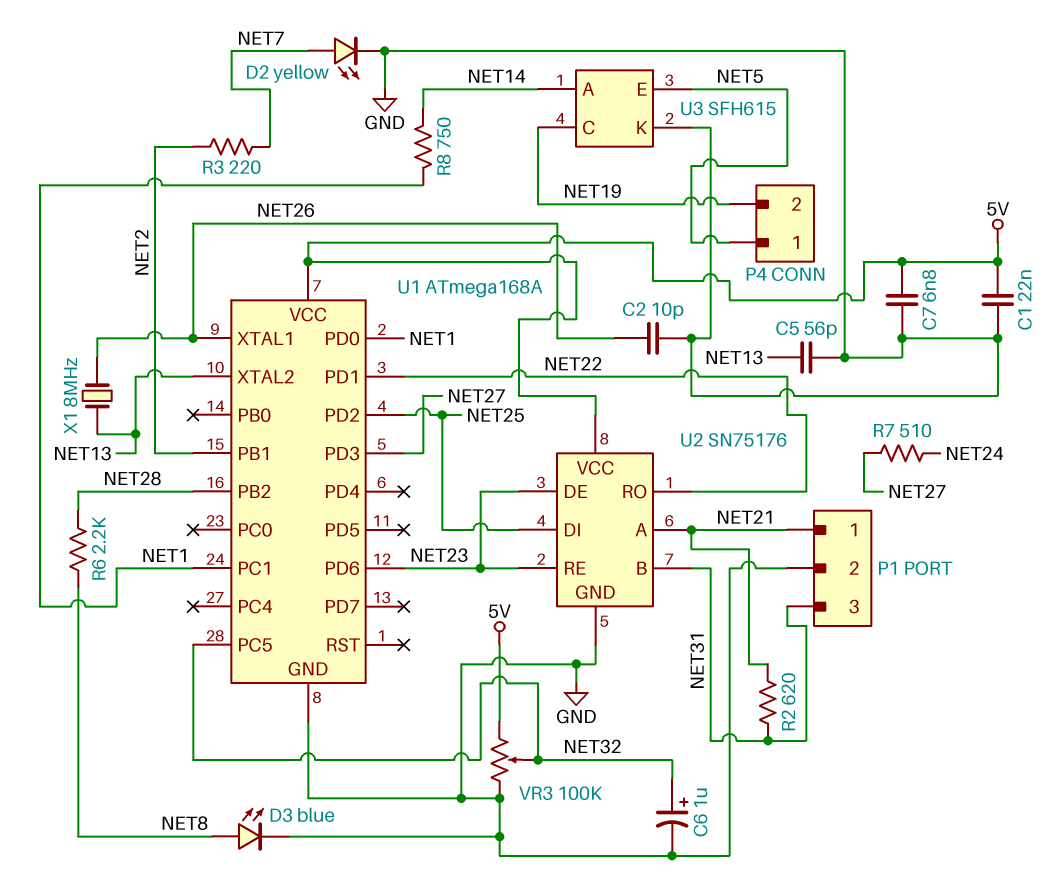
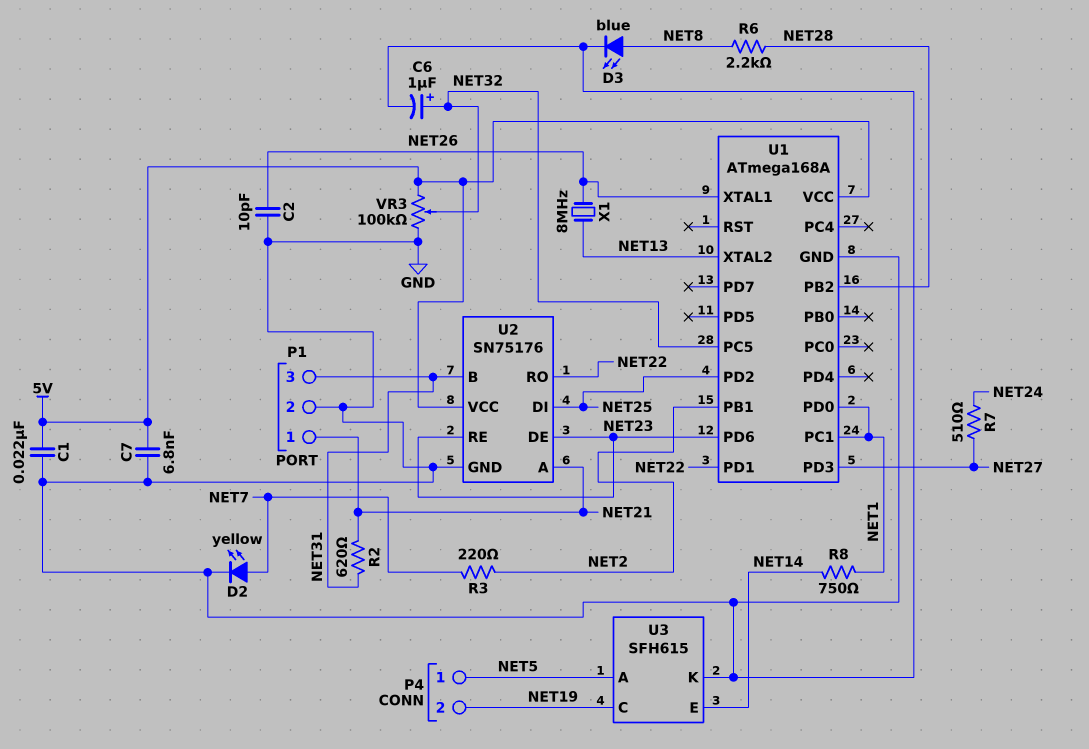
C5: 56pF (GND, NET13) -> none
U3 pin A: NET14 -> NET5
U3 pin E: NET5 -> NET14

